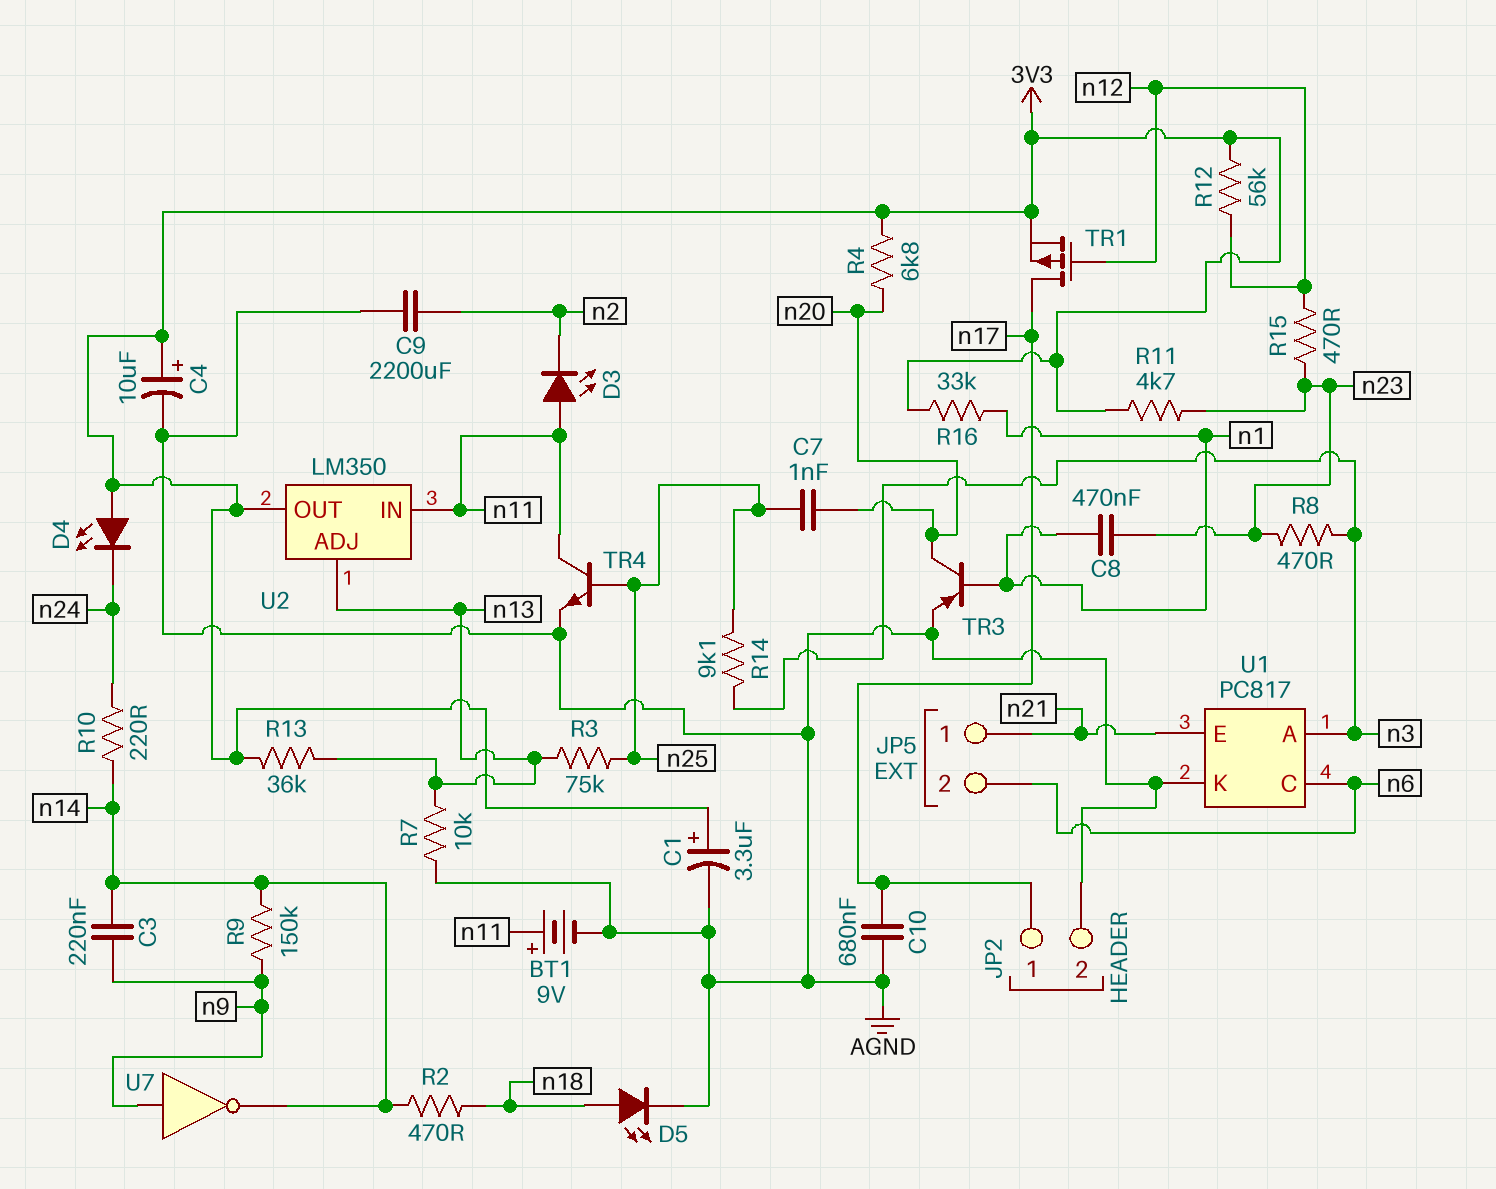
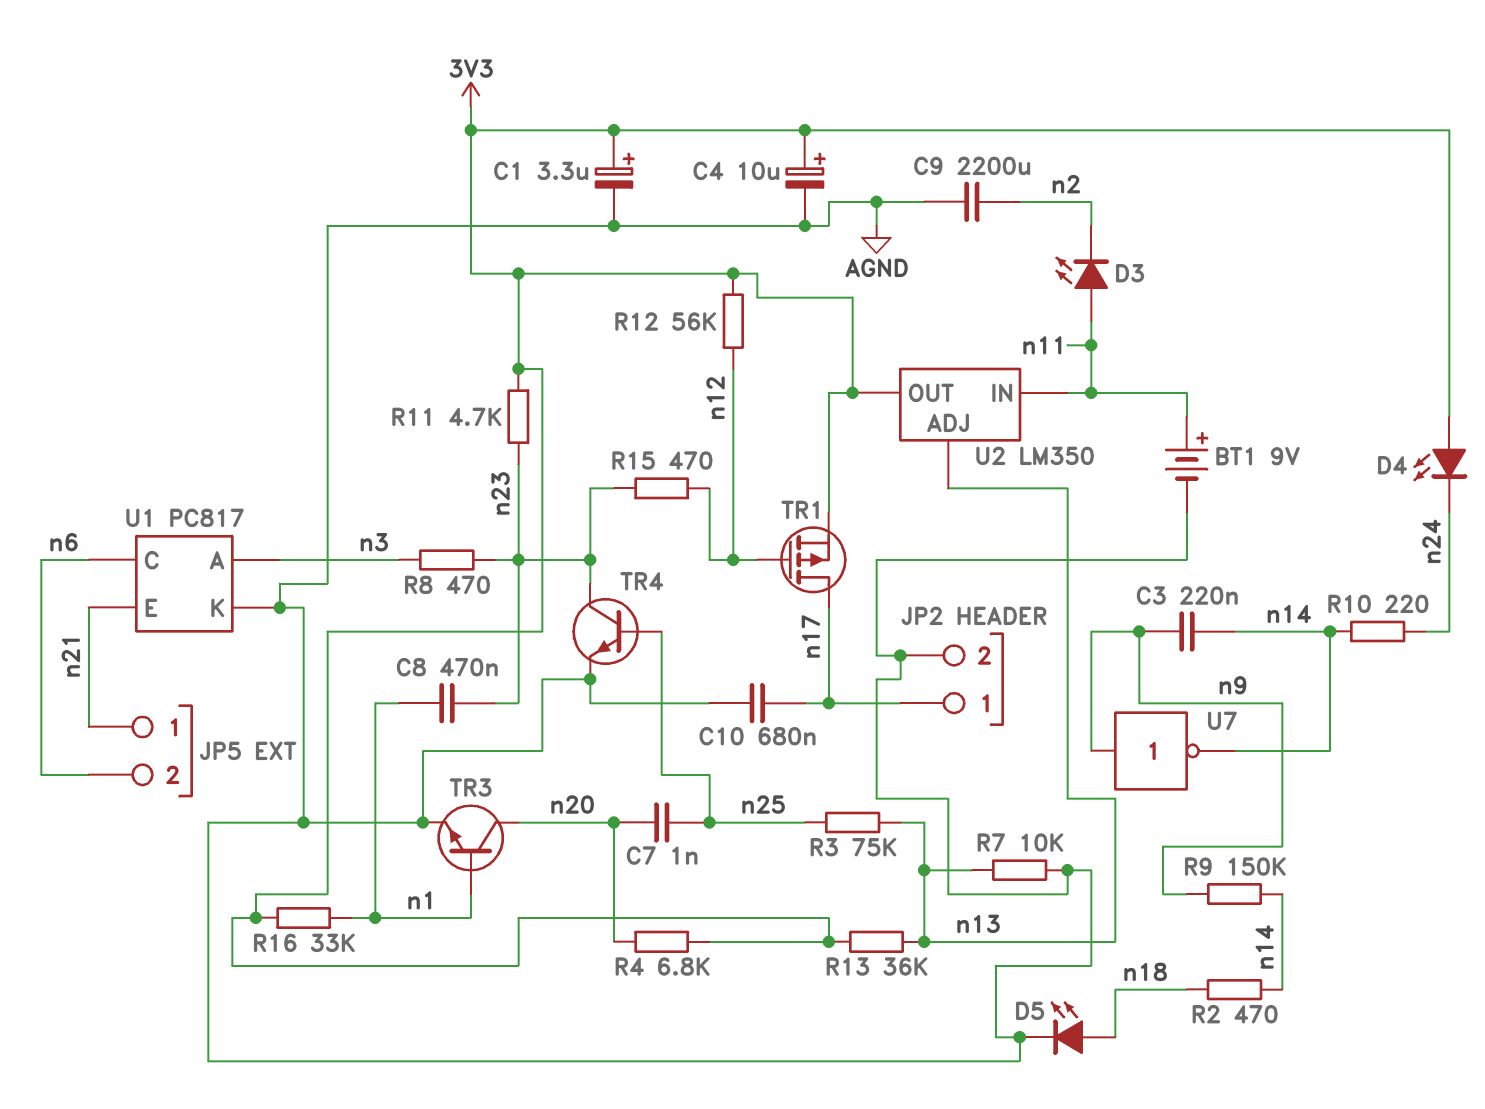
R14: 9.1k (n3, n25) -> none
TR3: PNP (B n1, C n20, E AGND) -> NPN (B n1, C n20, E AGND)
TR4: NPN (B n25, C n11, E AGND) -> NPN (B n25, C n23, E AGND)

